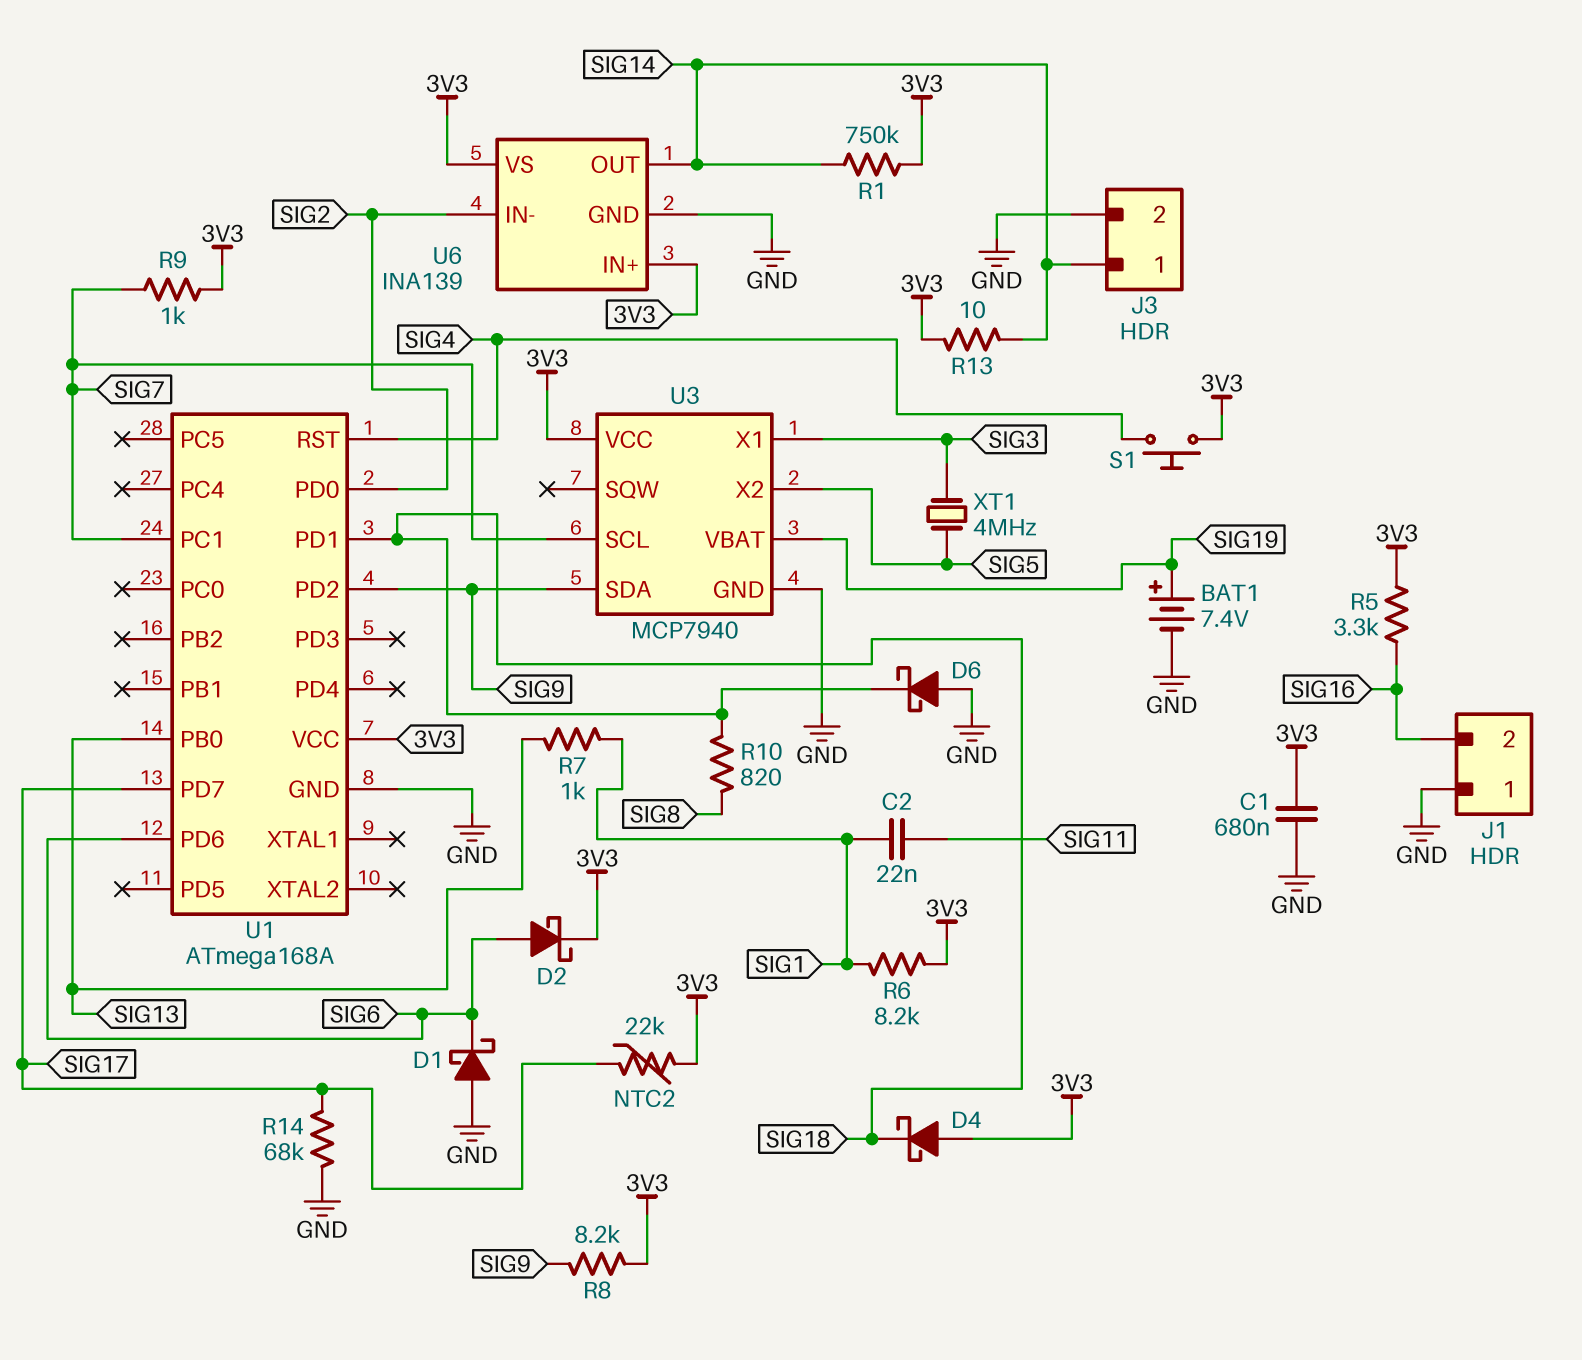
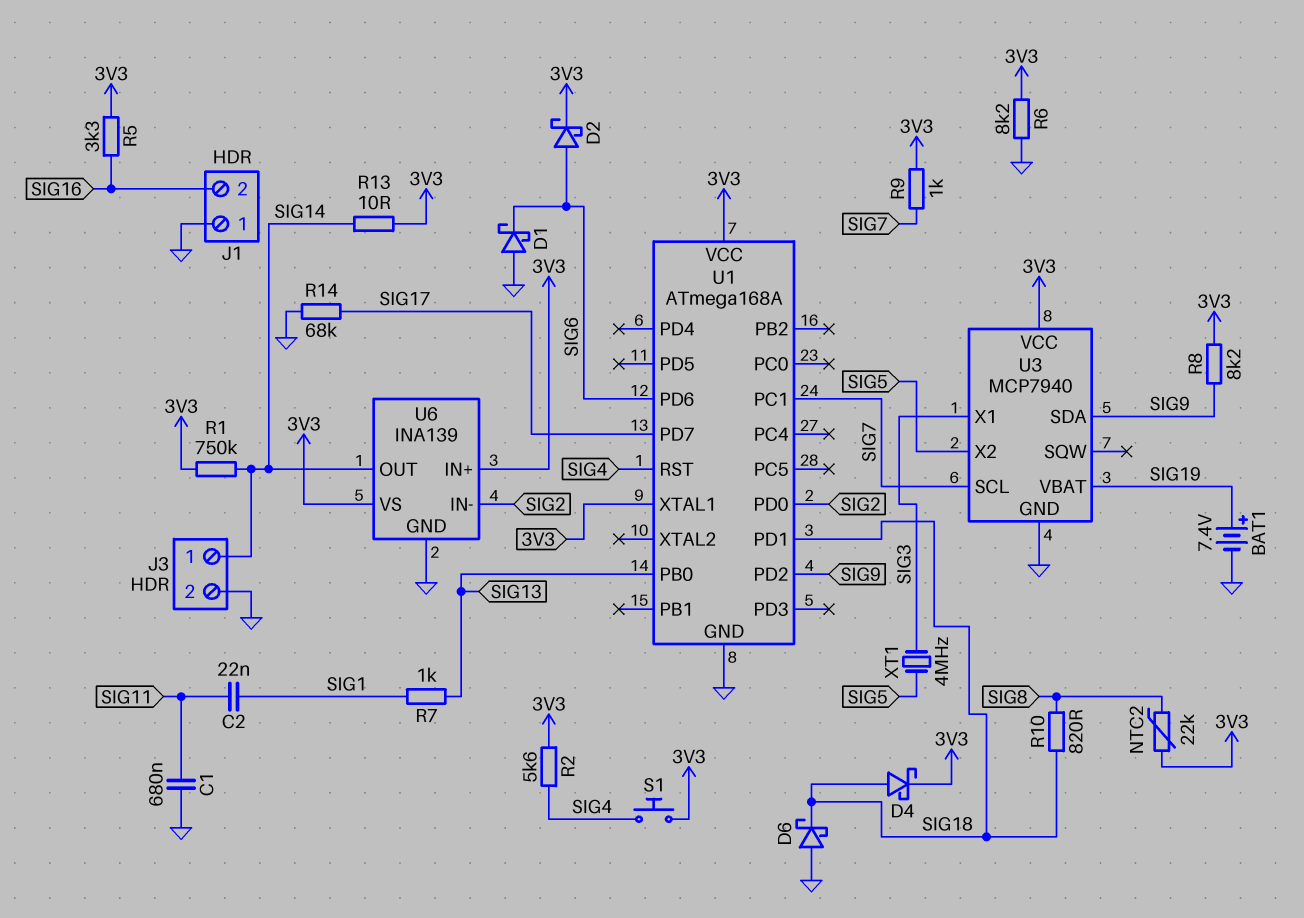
C1: 680nF (3V3, GND) -> 680nF (GND, SIG11)
D4: schottky (A 3V3, K SIG18) -> schottky (A SIG18, K 3V3)
NTC2: 22k (3V3, SIG17) -> 22k (3V3, SIG8)
R2: none -> 5.6k (3V3, SIG4)
R6: 8.2k (3V3, SIG1) -> 8.2k (3V3, GND)
U1 pin XTAL1: none -> 3V3

